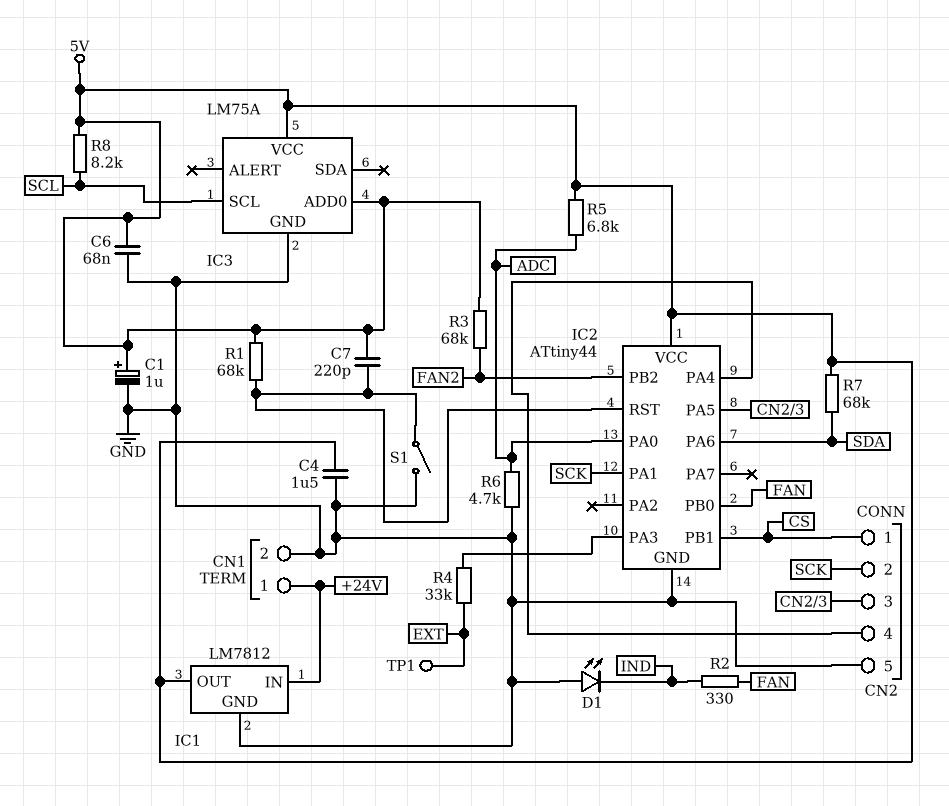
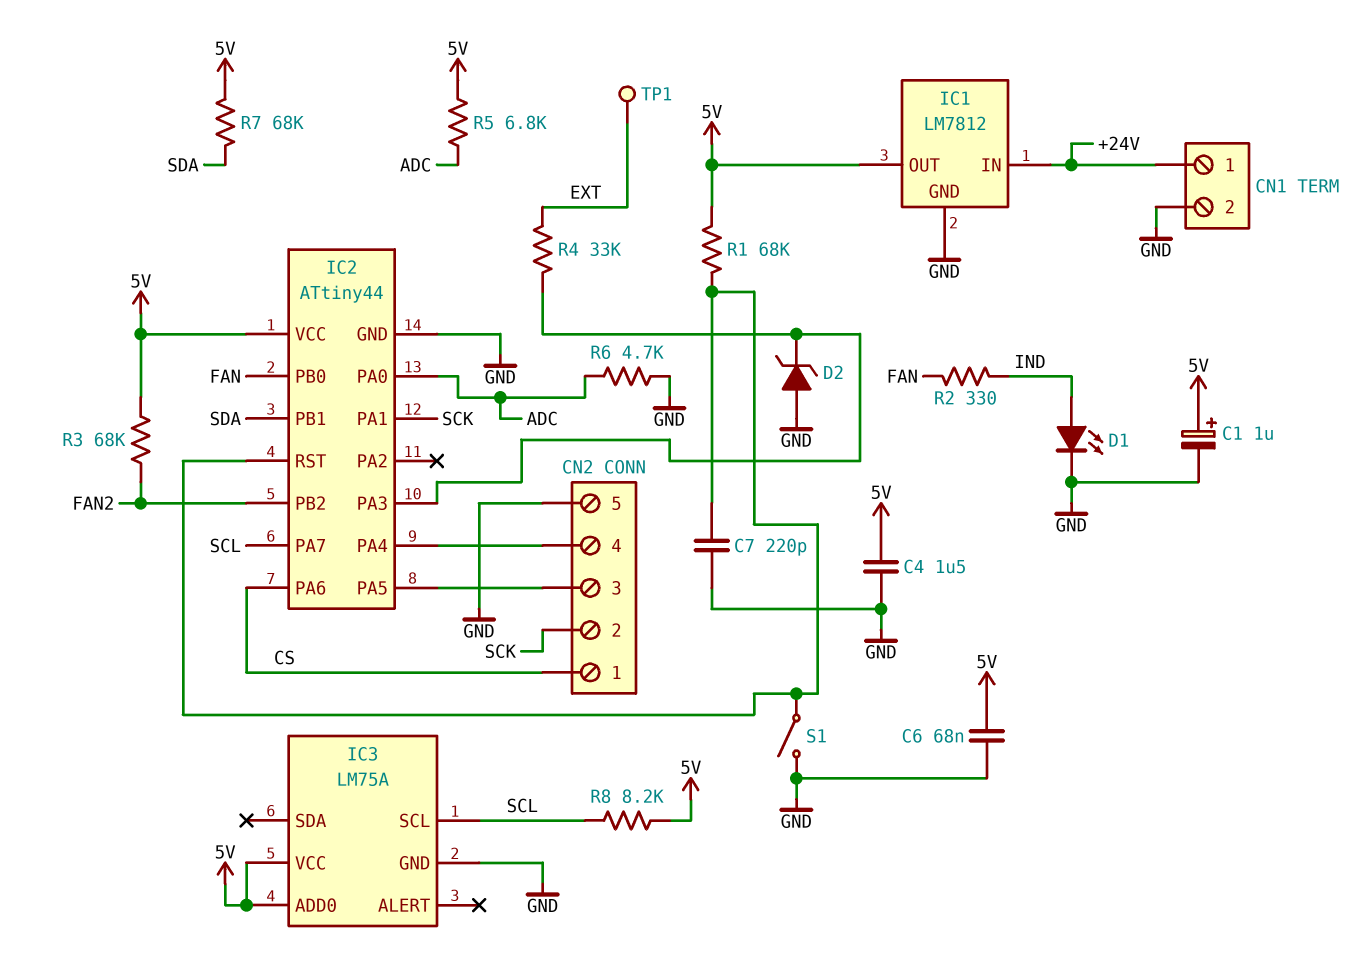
C7: 220pF (5V, IC2/RST) -> 220pF (GND, IC2/RST)
D1: LED (A GND, K IND) -> LED (A IND, K GND)
D2: none -> zener (A GND, K IC2/PA3)
IC2 pin PA6: SDA -> CS
IC2 pin PA7: none -> SCL
IC2 pin PB1: CS -> SDA

